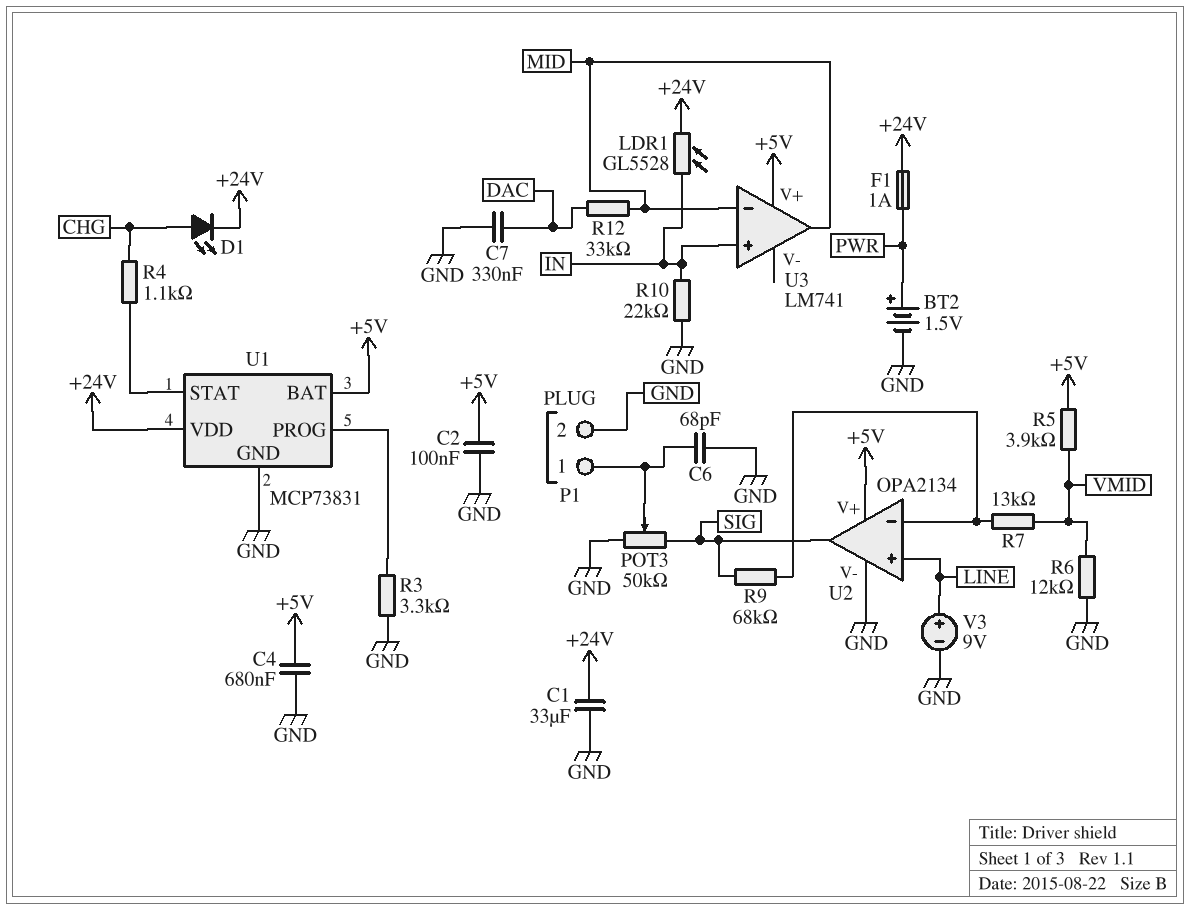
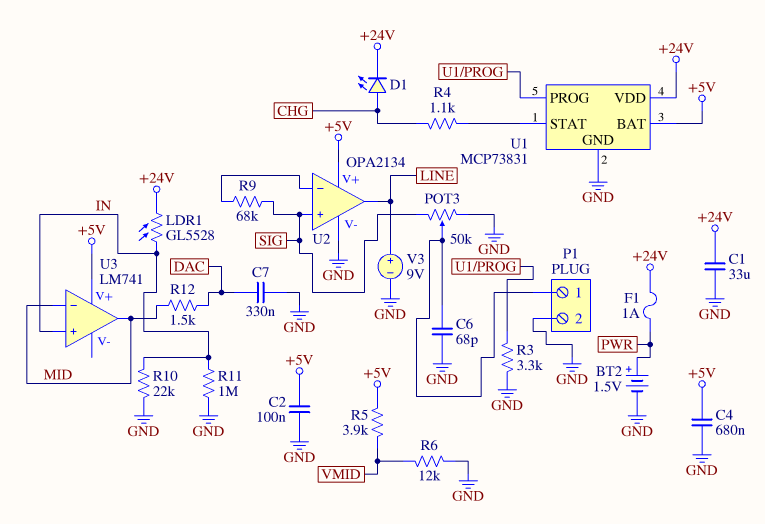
R7: 13k (U2/in-, VMID) -> none
R11: none -> 1M (GND, IN)
R12: 33k (DAC, MID) -> 1.5k (DAC, MID)
U2 pin in+: LINE -> SIG
U2 pin out: SIG -> LINE

